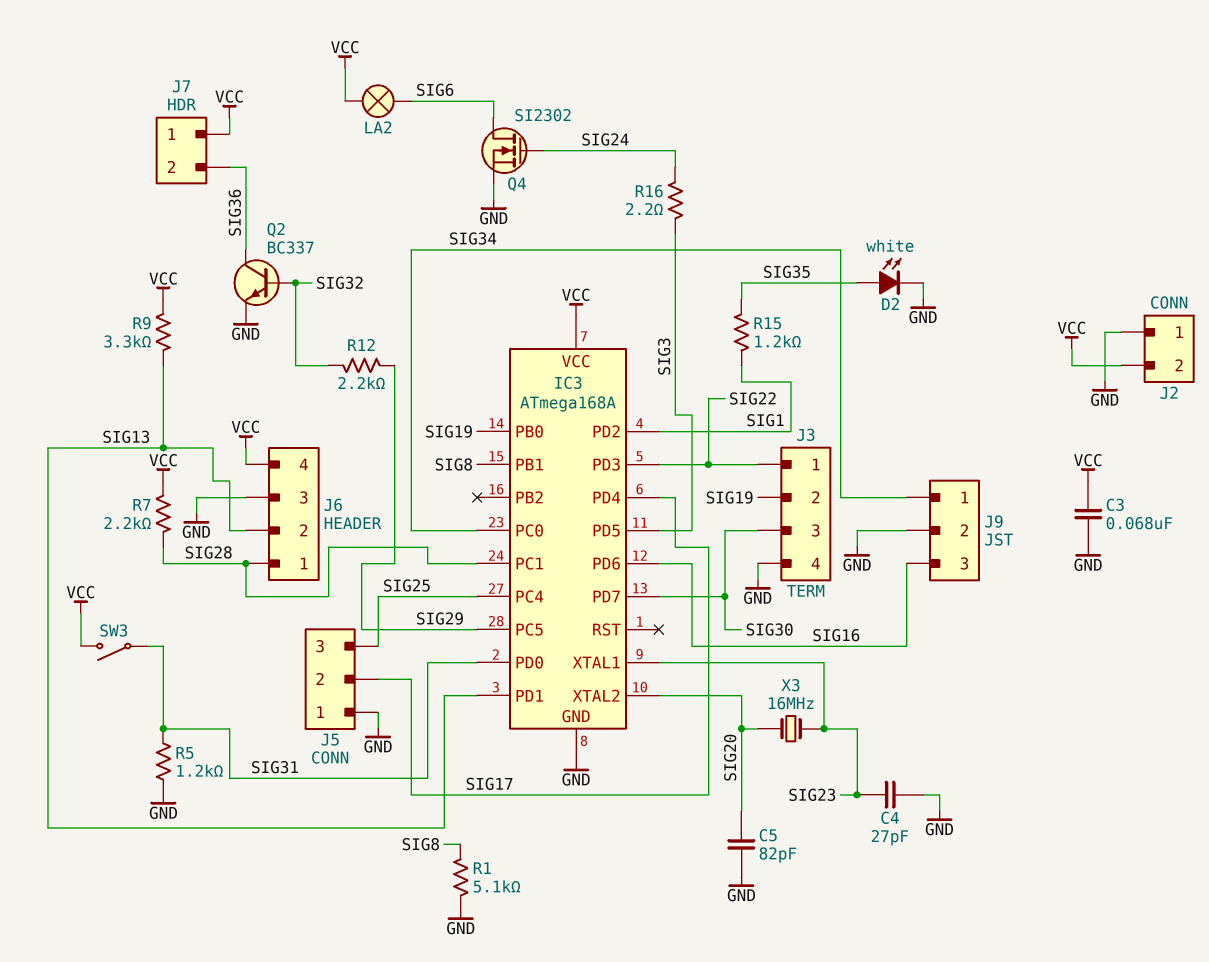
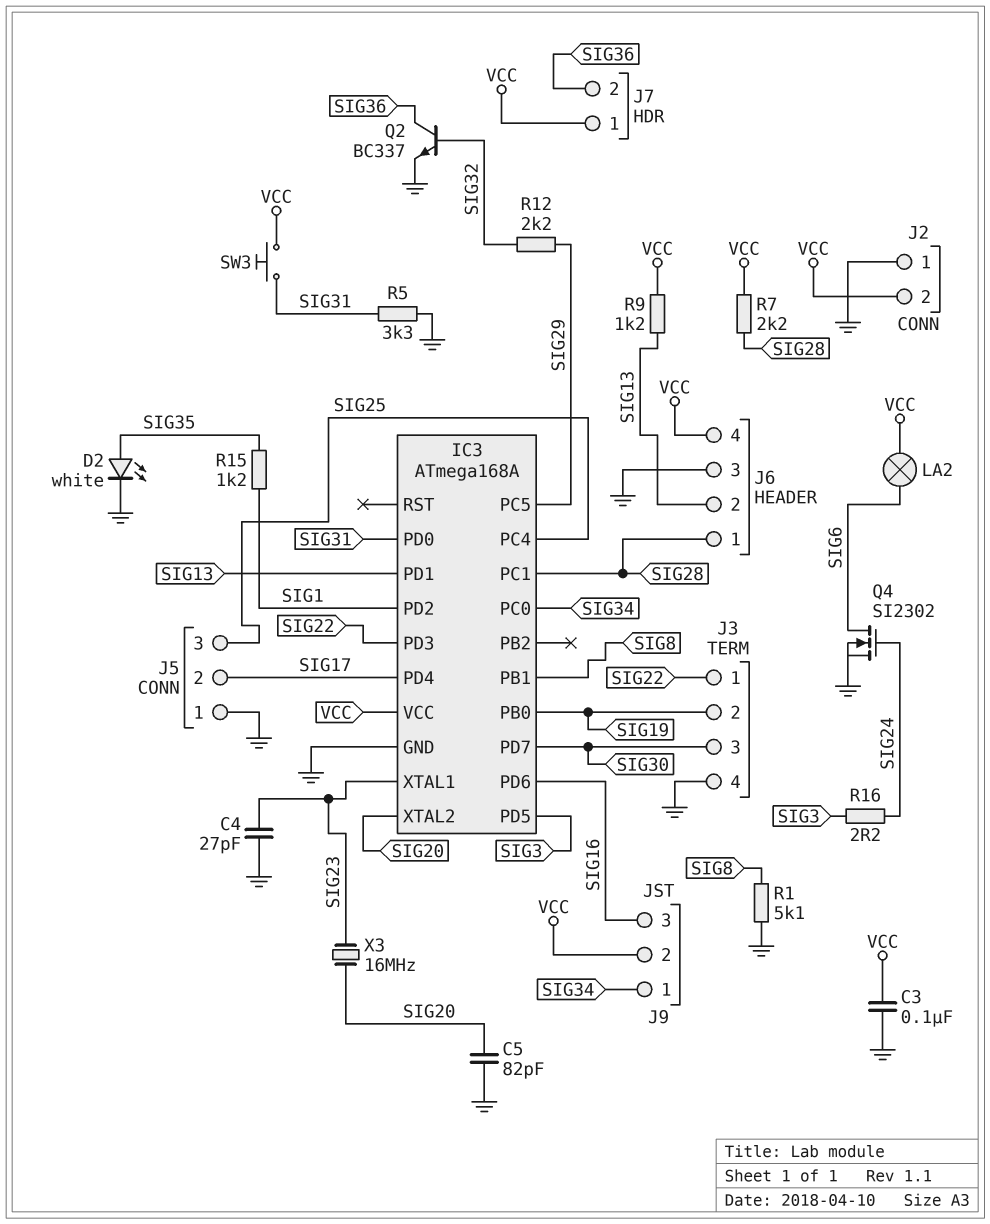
C3: 68nF (GND, VCC) -> 100nF (GND, VCC)
J9 pin 2: GND -> VCC
R5: 1.2k (GND, SIG31) -> 3.3k (GND, SIG31)
R9: 3.3k (SIG13, VCC) -> 1.2k (SIG13, VCC)
SW3: switch (SIG31, VCC) -> button (SIG31, VCC)

